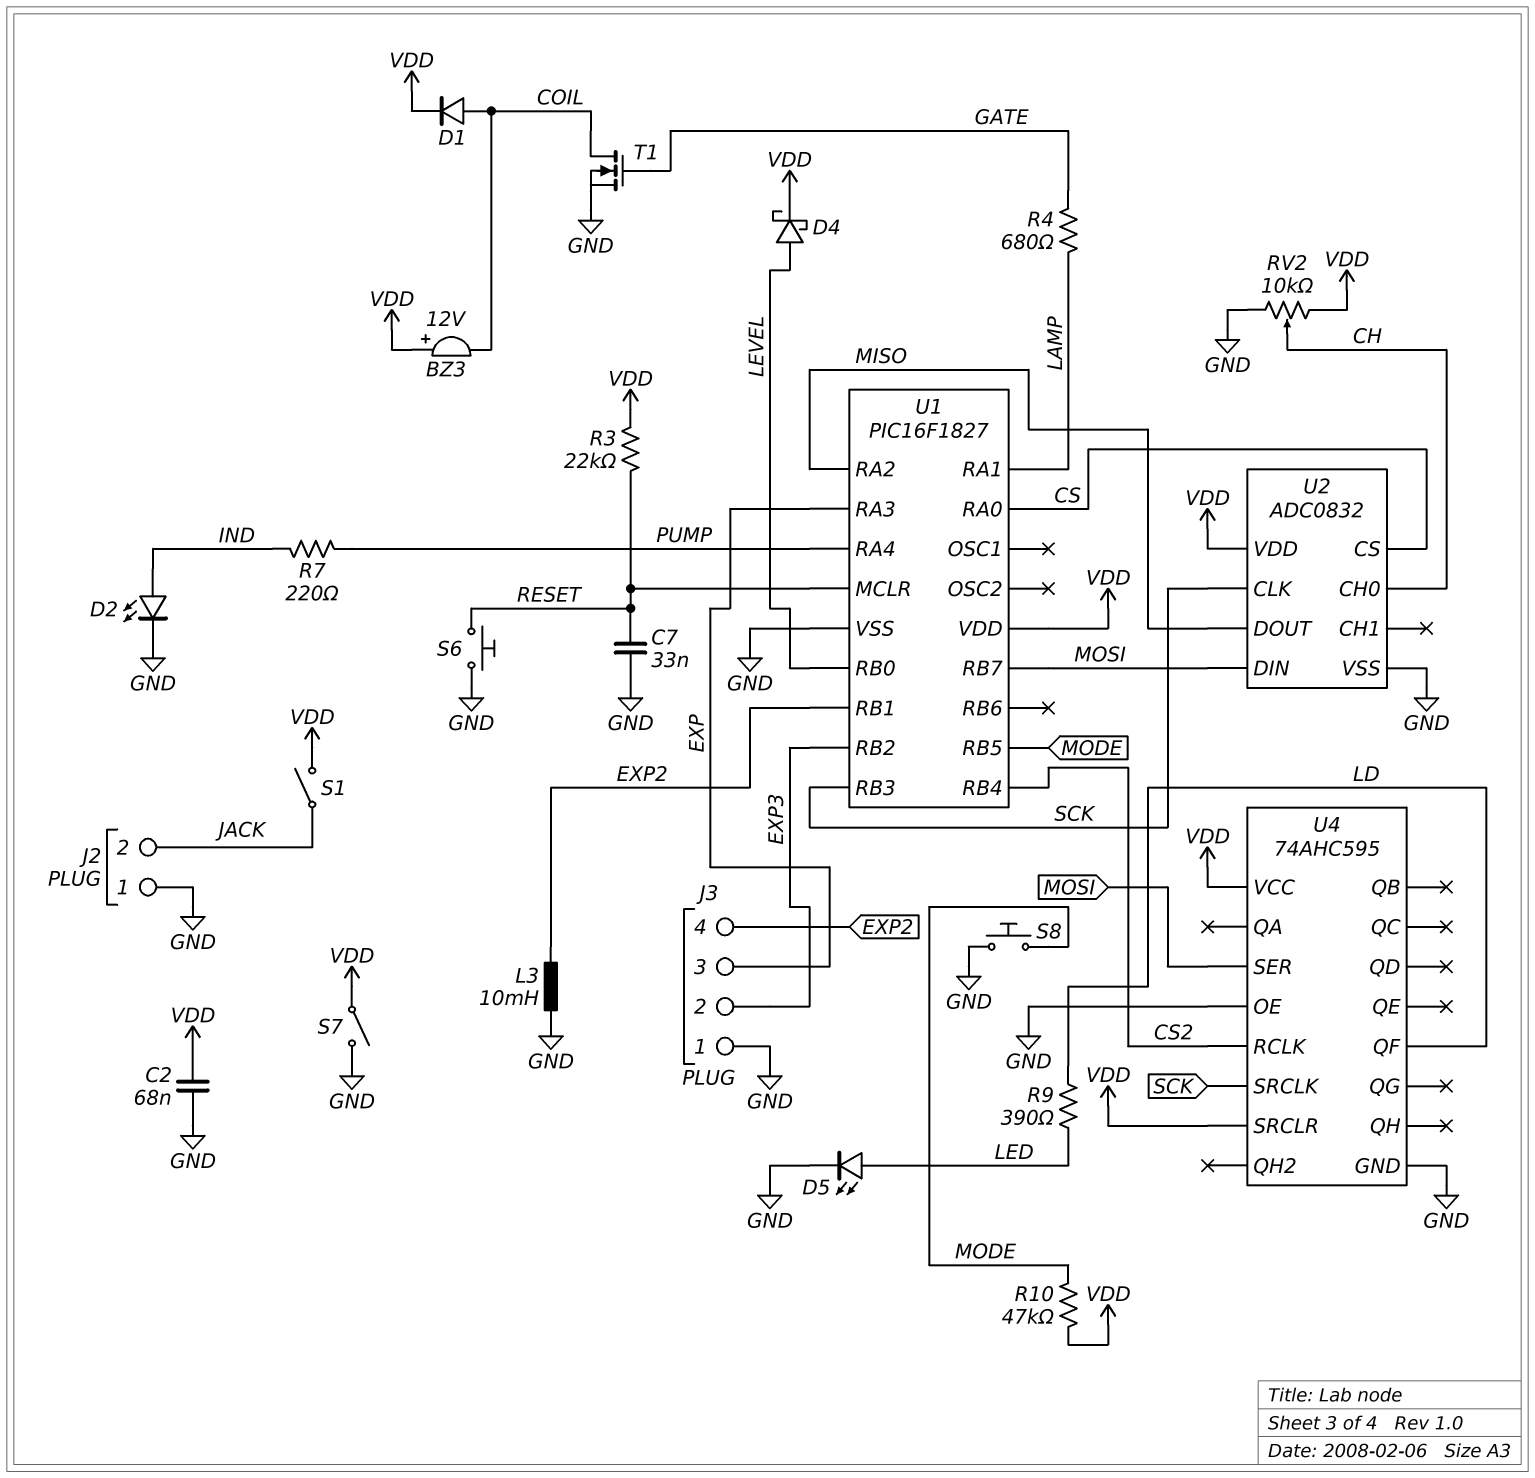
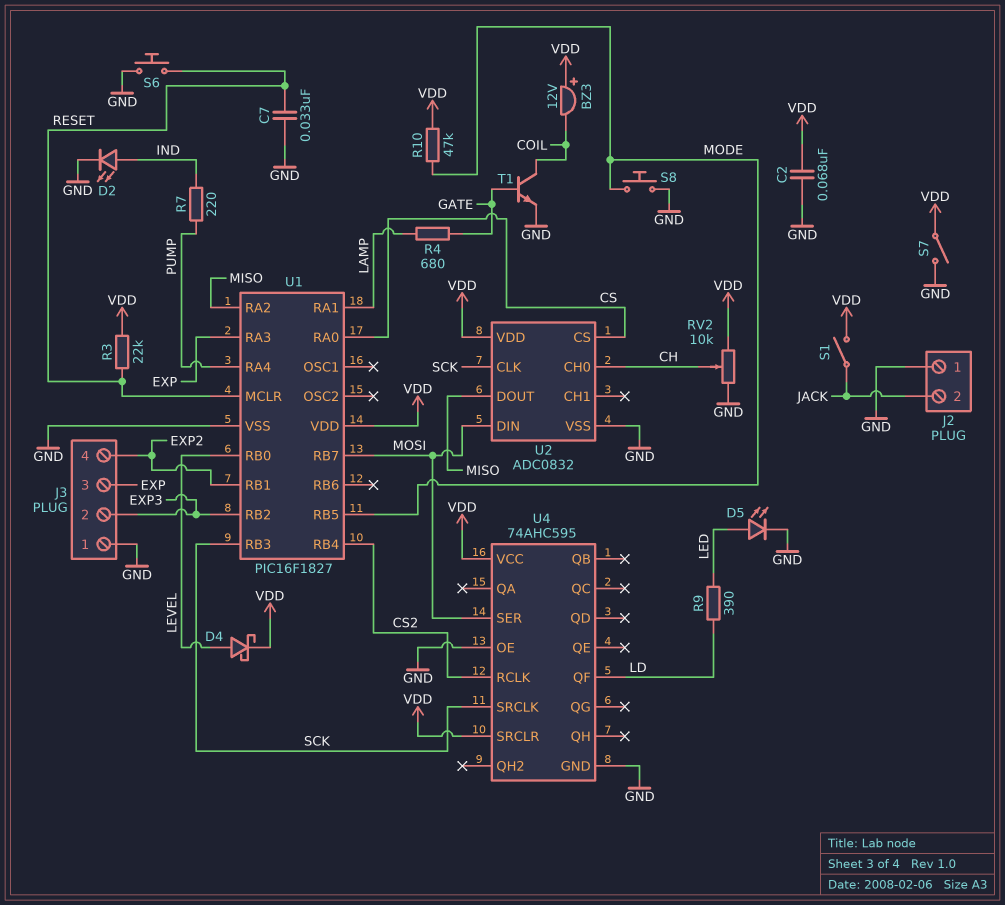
D1: diode (A COIL, K VDD) -> none
L3: 10mH (EXP2, GND) -> none
T1: NMOS (G GATE, D COIL, S GND) -> NPN (B GATE, C COIL, E GND)

